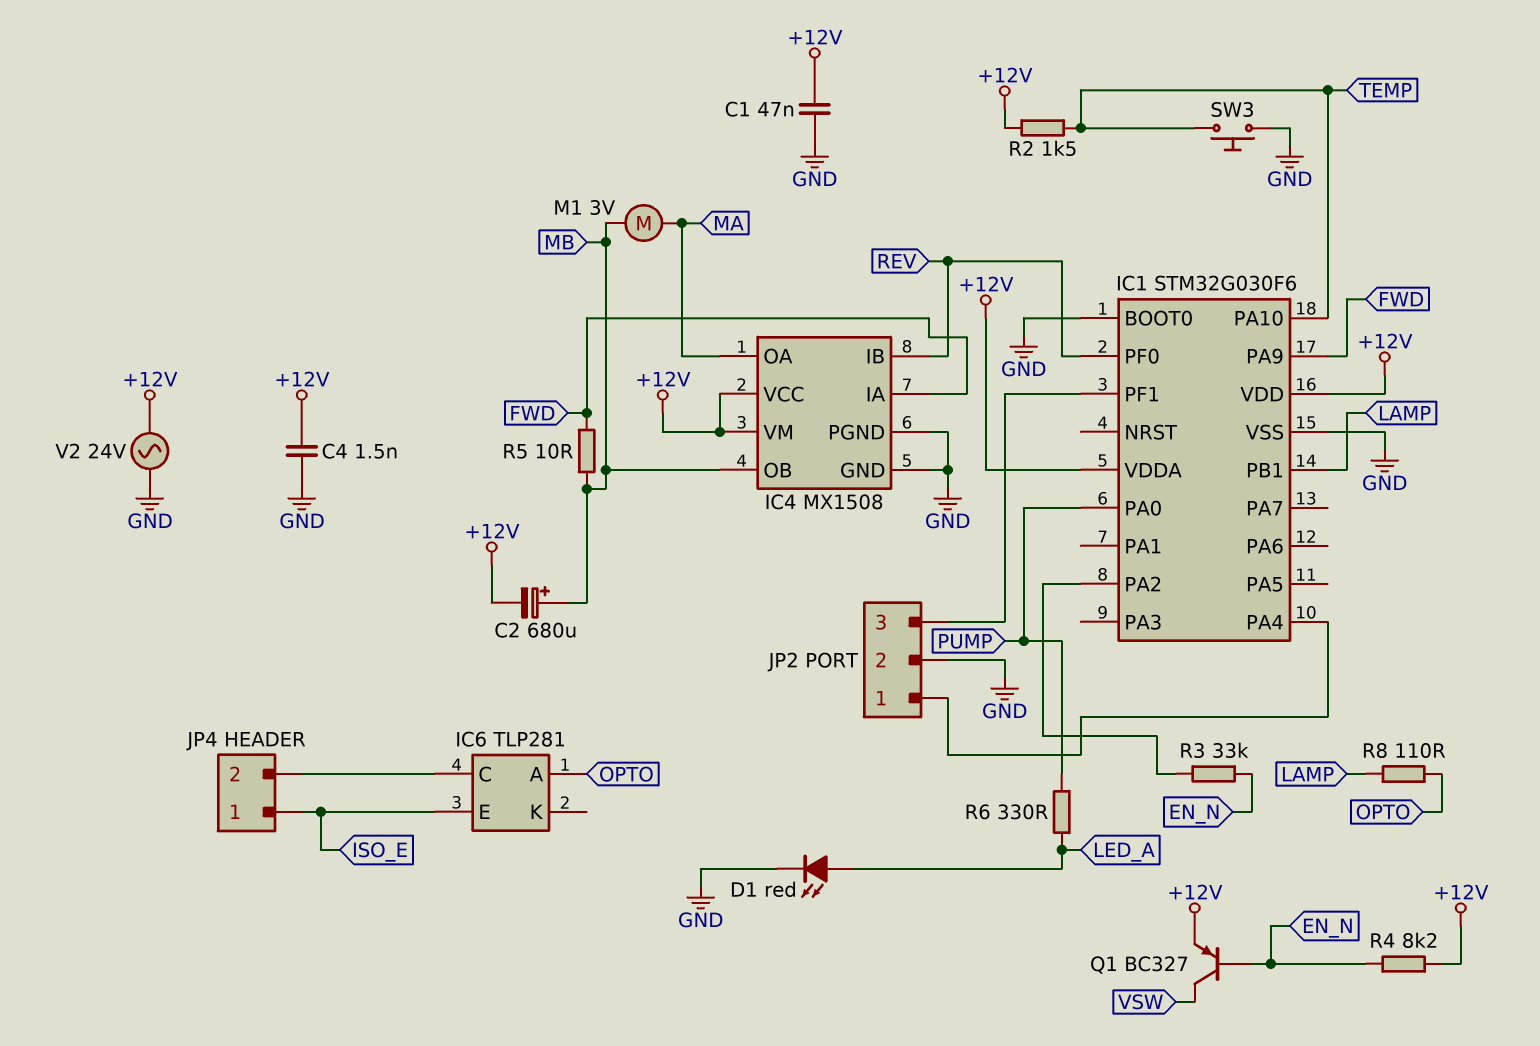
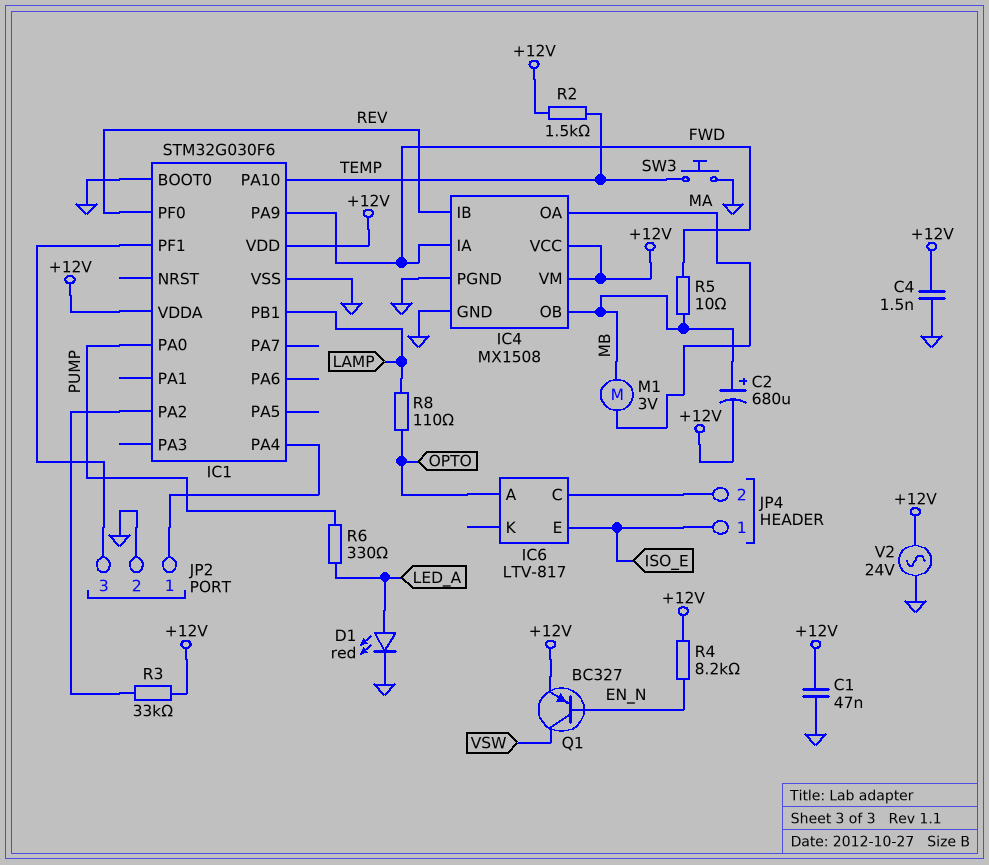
IC6: TLP281 -> LTV-817
R3: 33k (EN_N, IC1/PA2) -> 33k (+12V, IC1/PA2)

